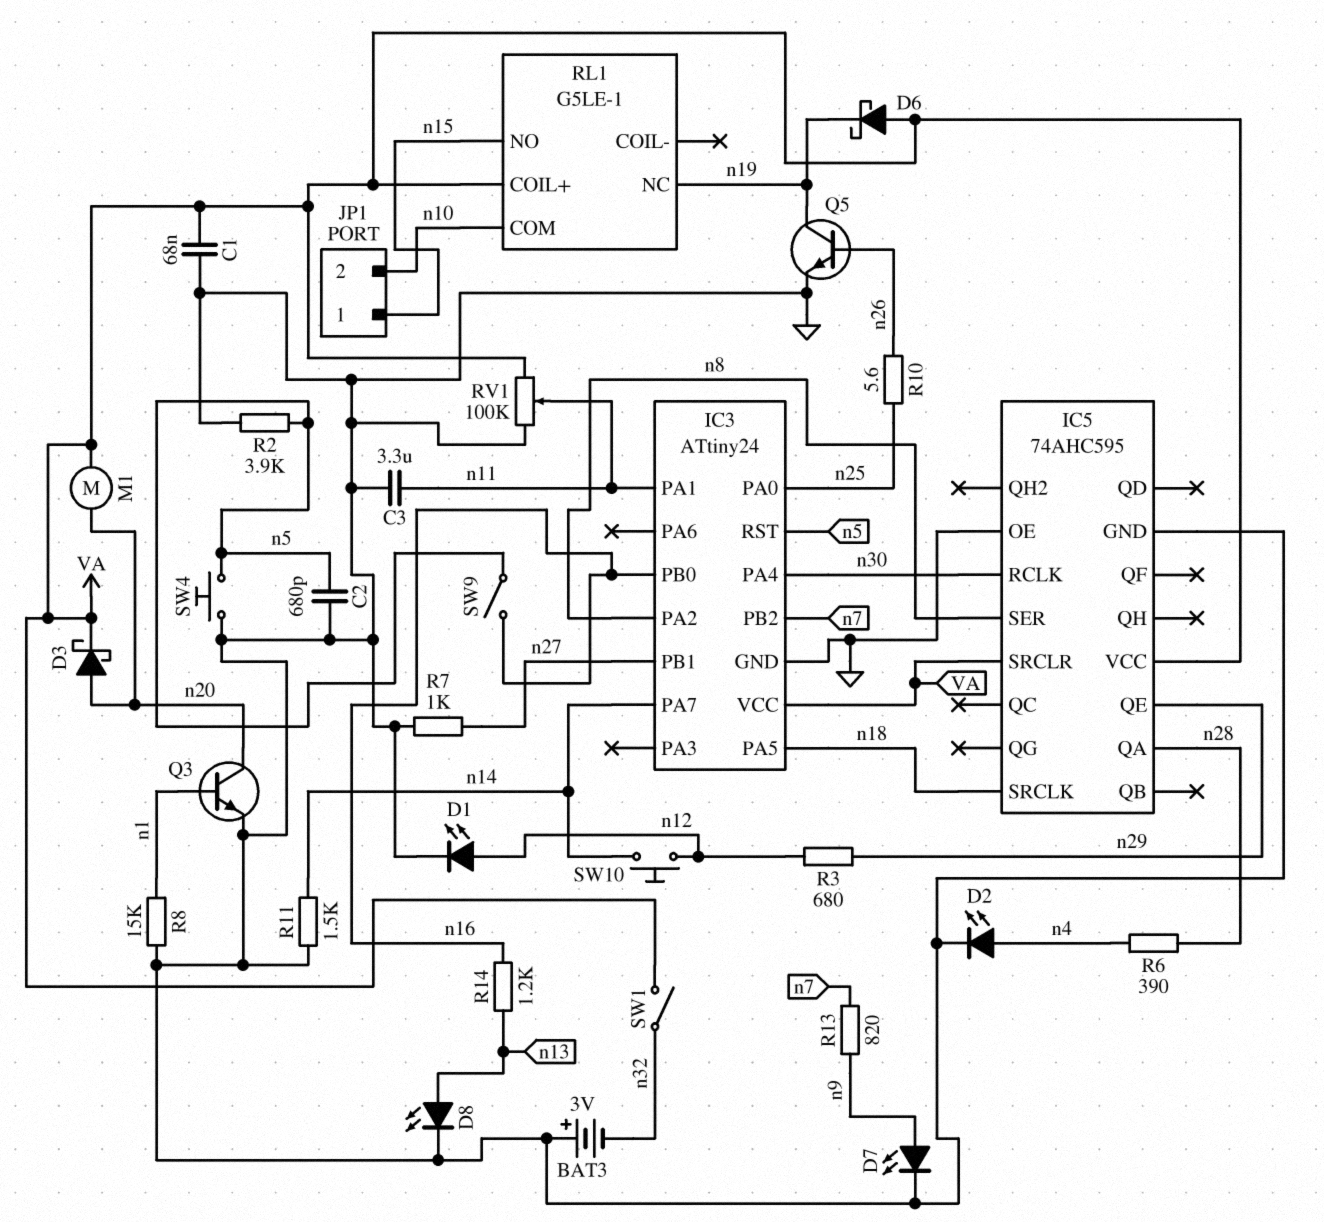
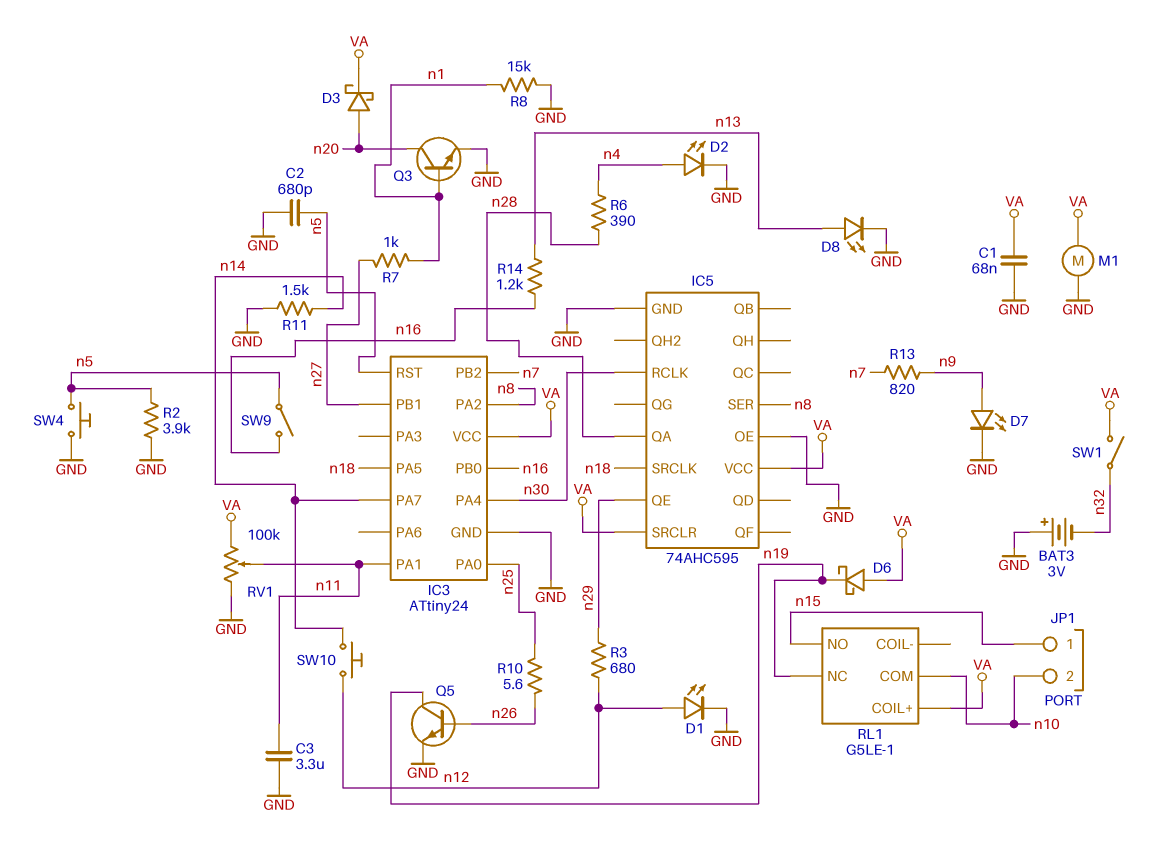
M1: motor (VA, n20) -> motor (GND, VA)
R7: 1k (GND, n27) -> 1k (n1, n27)

